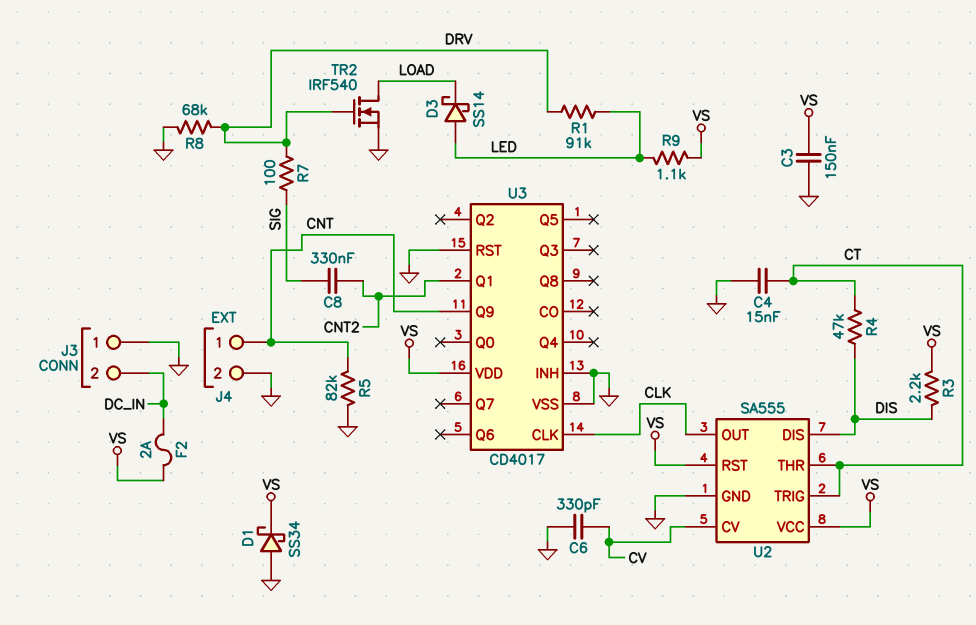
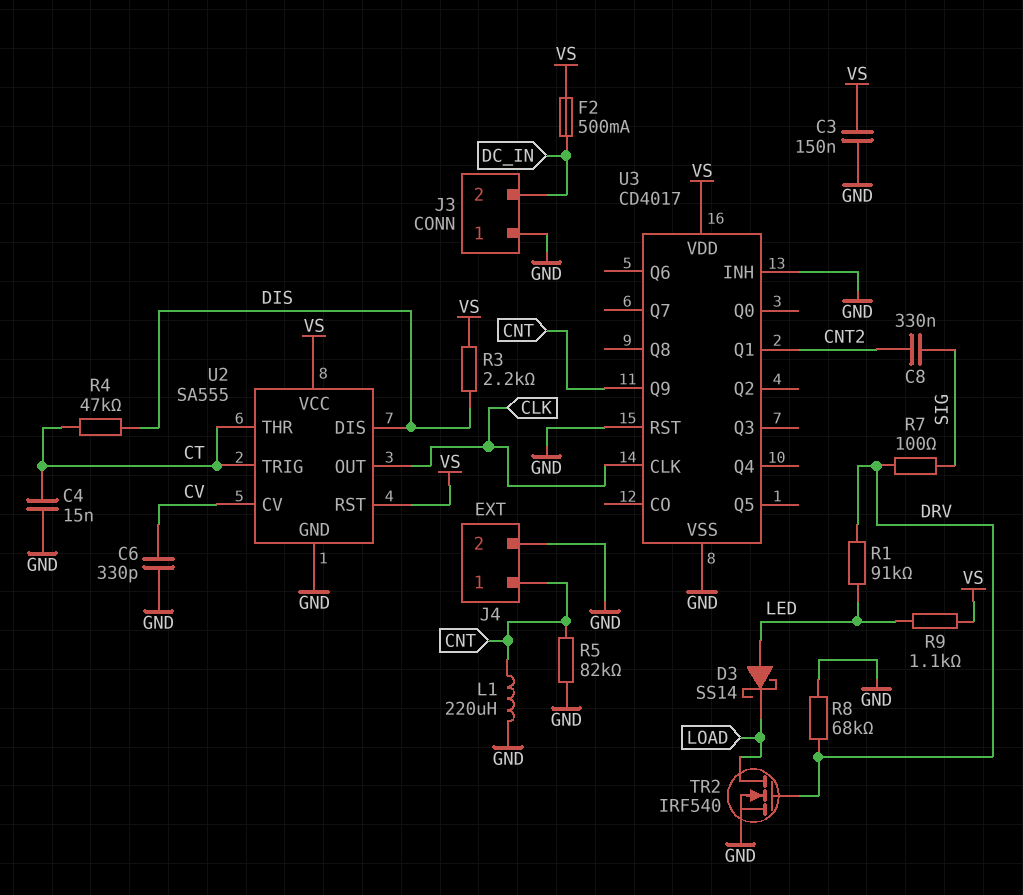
D1: schottky SS34 (A GND, K VS) -> none
F2: 2A (DC_IN, VS) -> 500mA (DC_IN, VS)
L1: none -> 220uH (CNT, GND)

